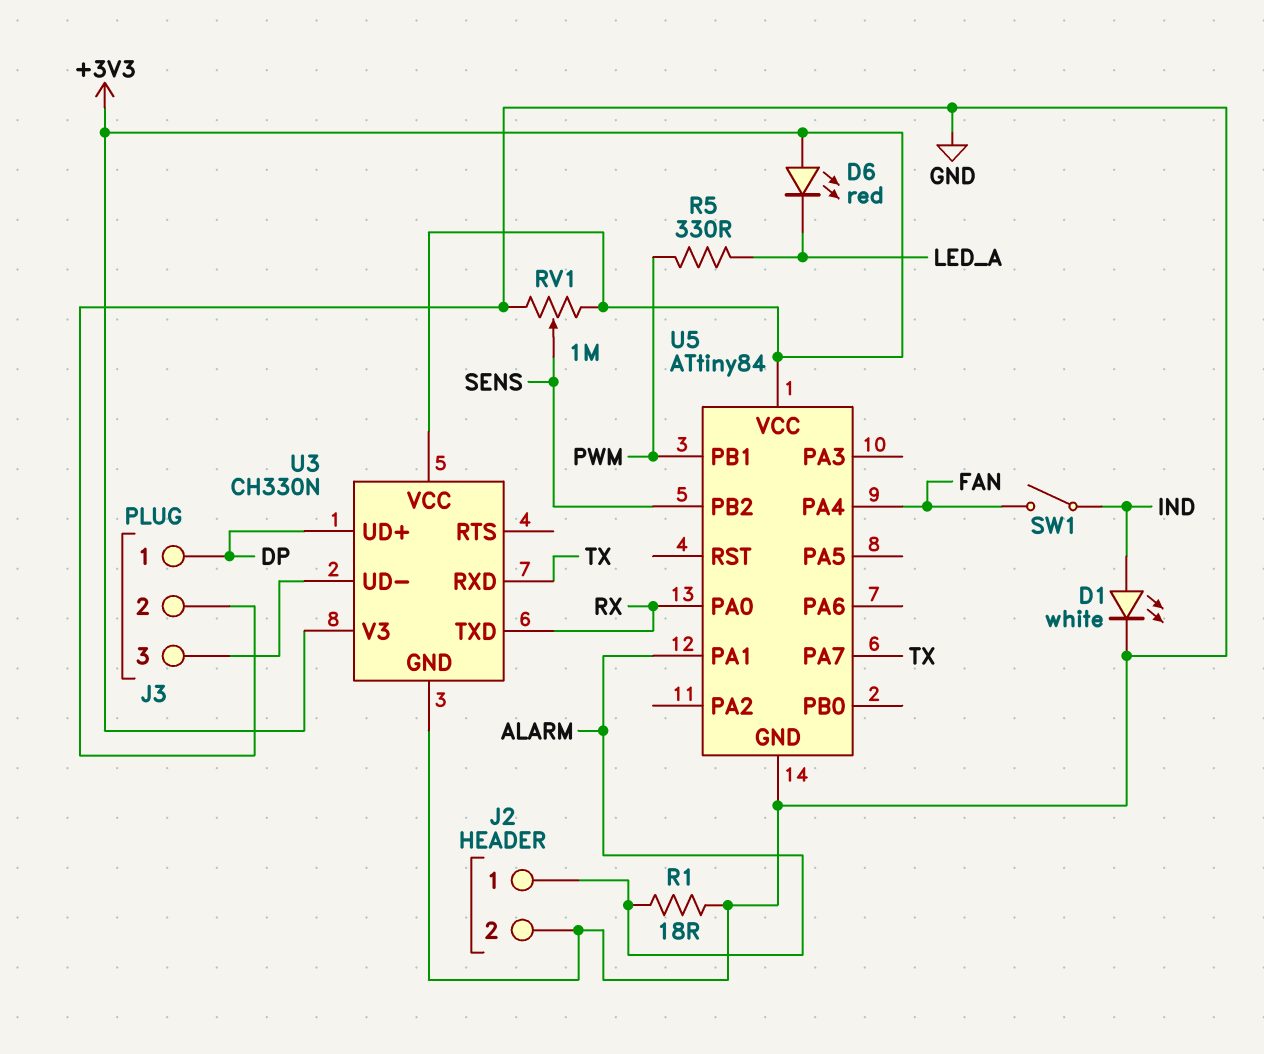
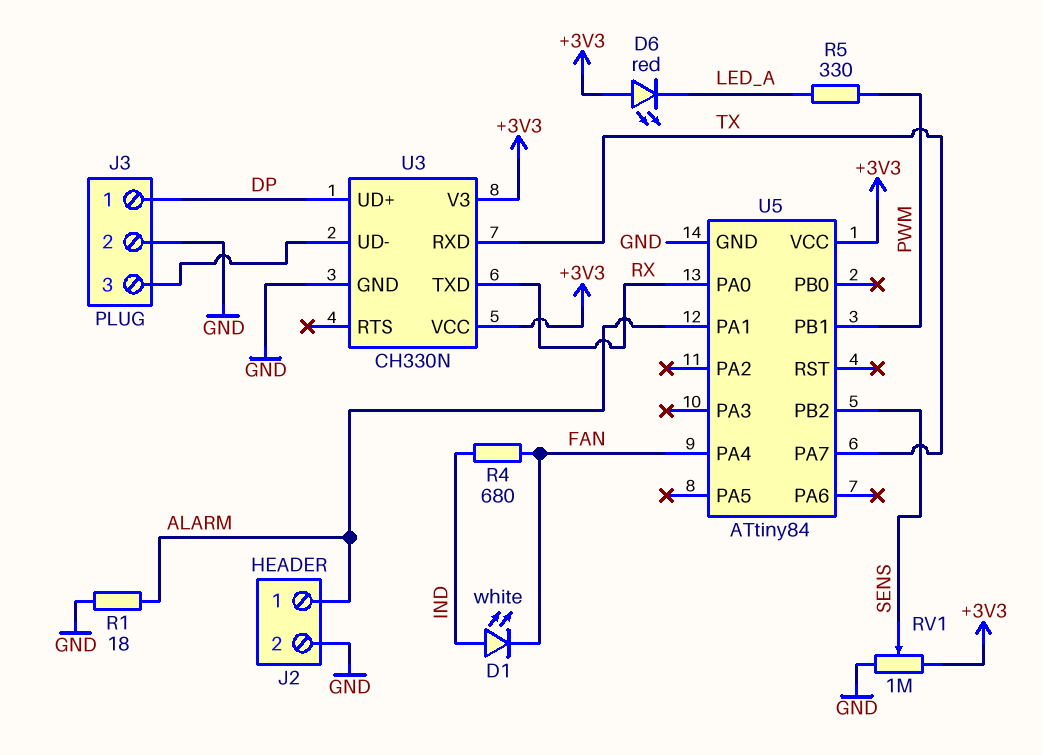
D1: LED white (A IND, K GND) -> LED white (A IND, K FAN)
R4: none -> 680 (FAN, IND)
SW1: switch (FAN, IND) -> none

